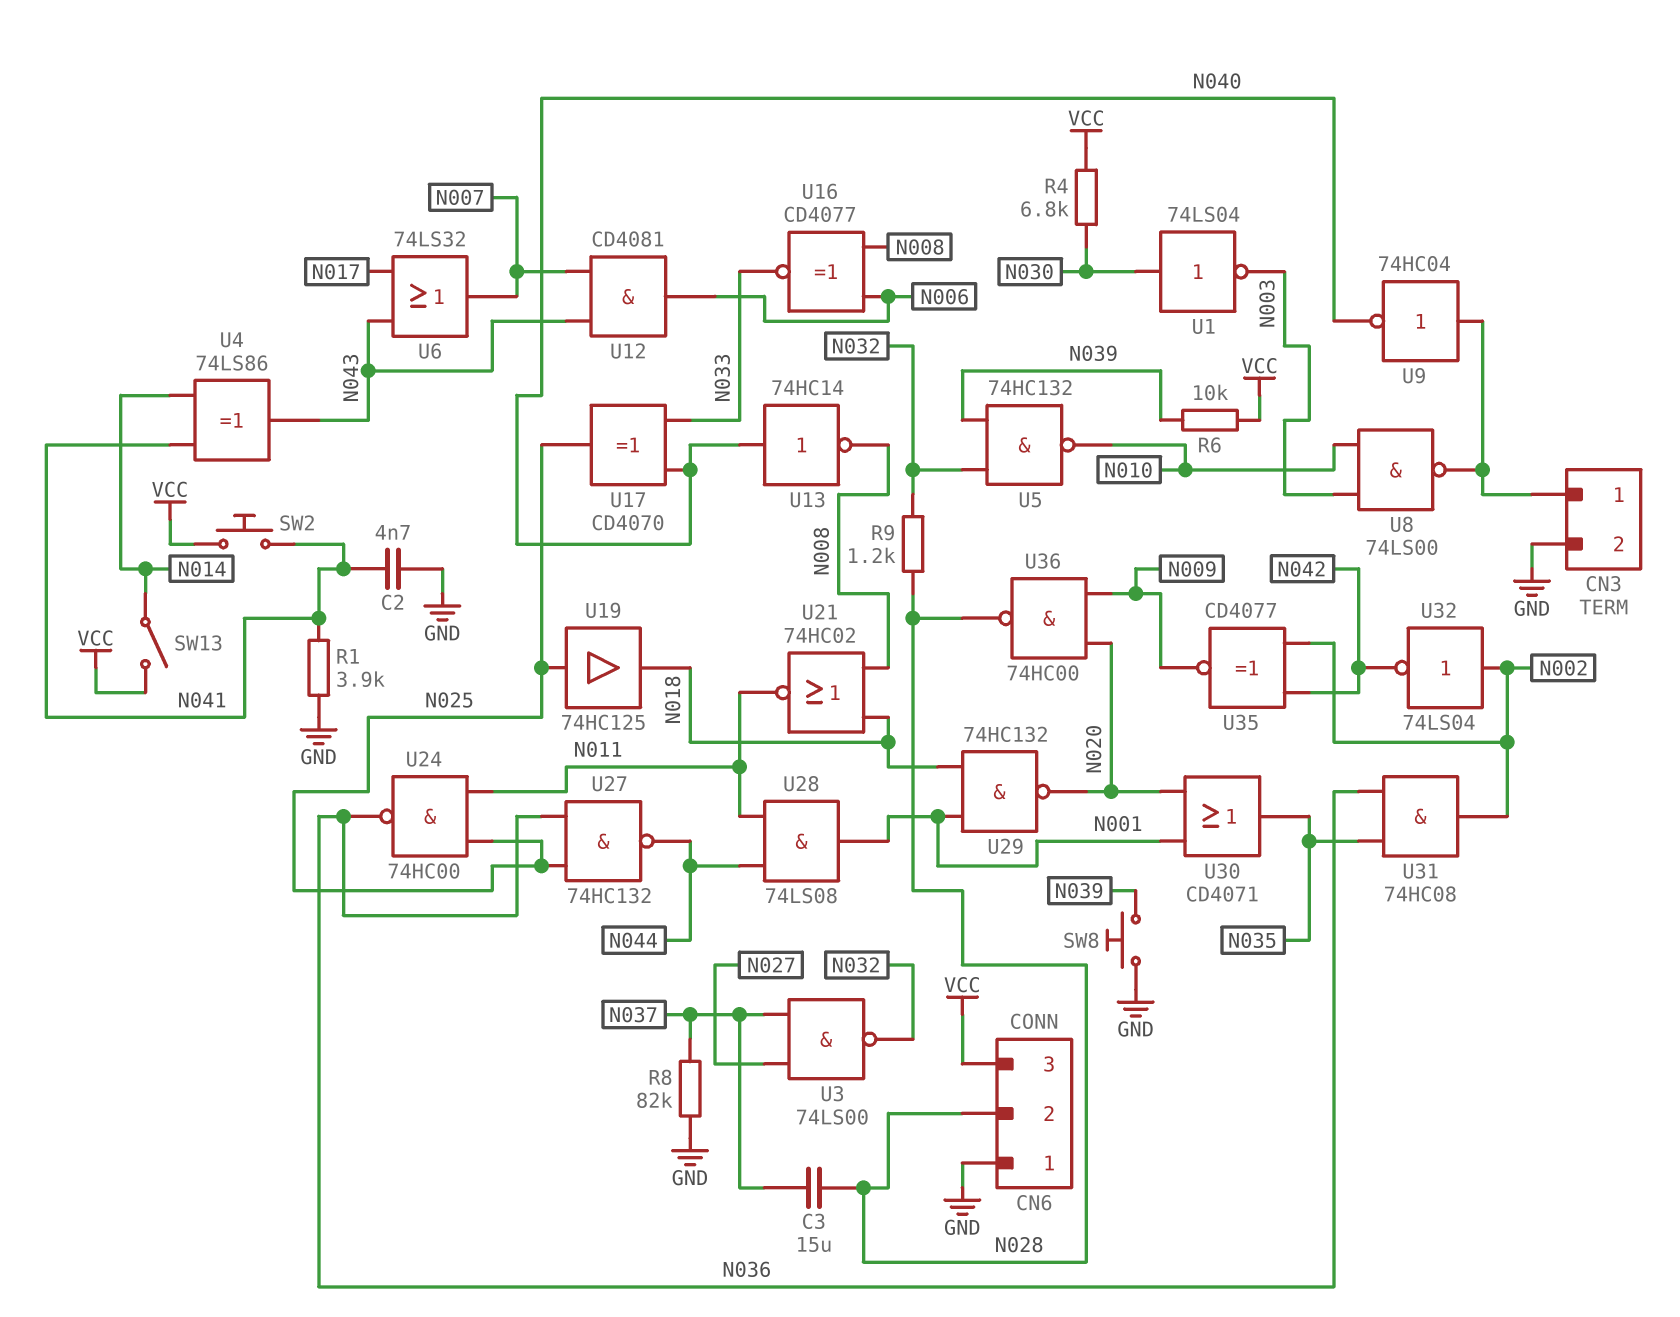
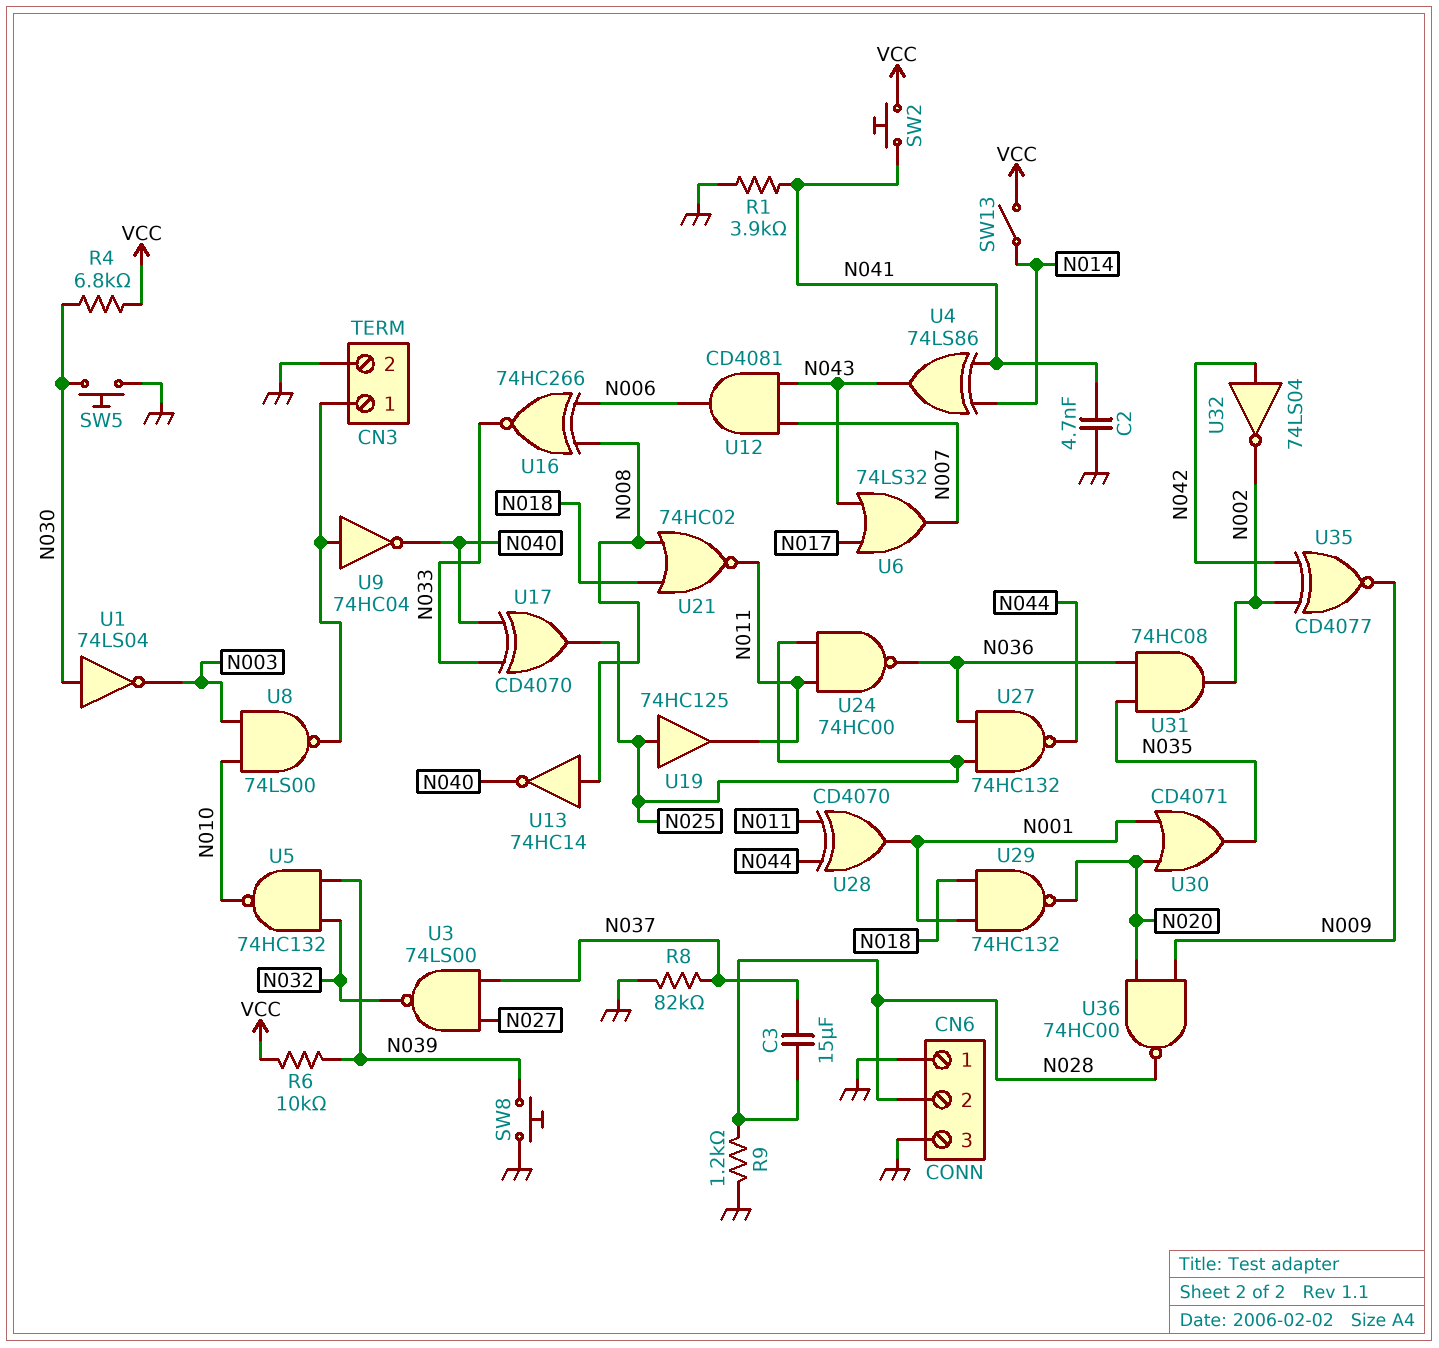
CN6 pin 3: VCC -> GND
R9: 1.2k (N028, N032) -> 1.2k (GND, N028)
SW5: none -> button (GND, N030)
U13: NOT 74HC14 (in N040, out N008) -> NOT 74HC14 (in N008, out N040)
U16: XNOR CD4077 (in N006, in N008, out N033) -> XNOR 74HC266 (in N006, in N008, out N033)
U19: buffer 74HC125 (in N025, out N018) -> buffer 74HC125 (in N025, out N011)
U28: AND 74LS08 (in N011, in N044, out N001) -> XOR CD4070 (in N011, in N044, out N001)
U32: NOT 74LS04 (in N002, out N042) -> NOT 74LS04 (in N042, out N002)

